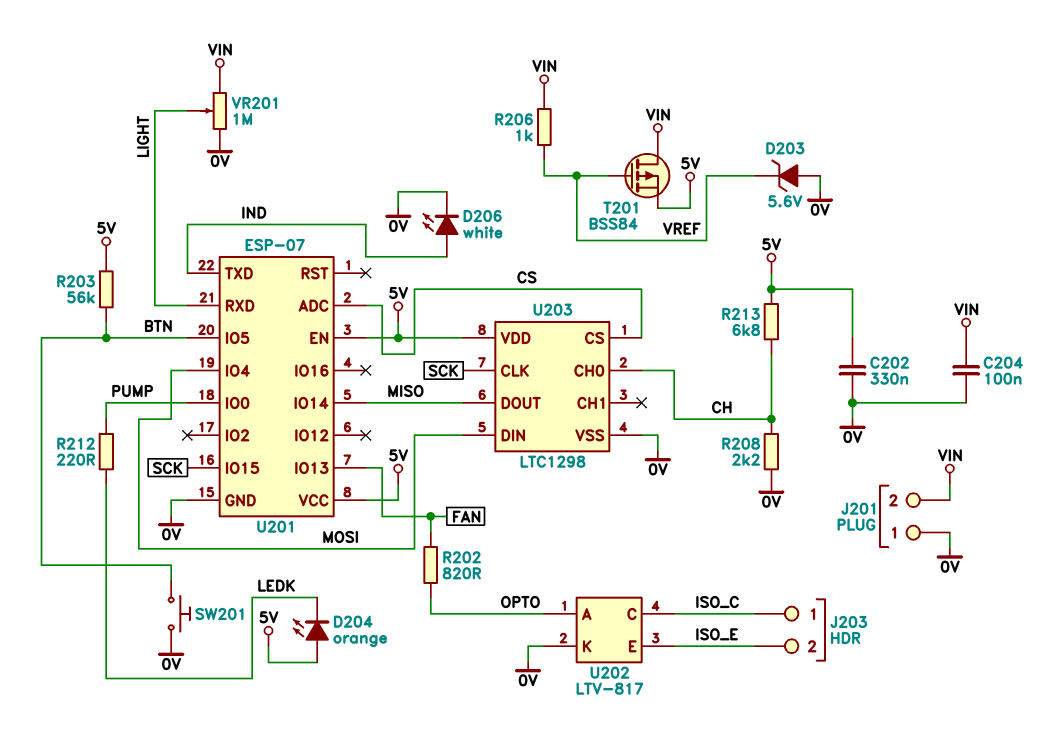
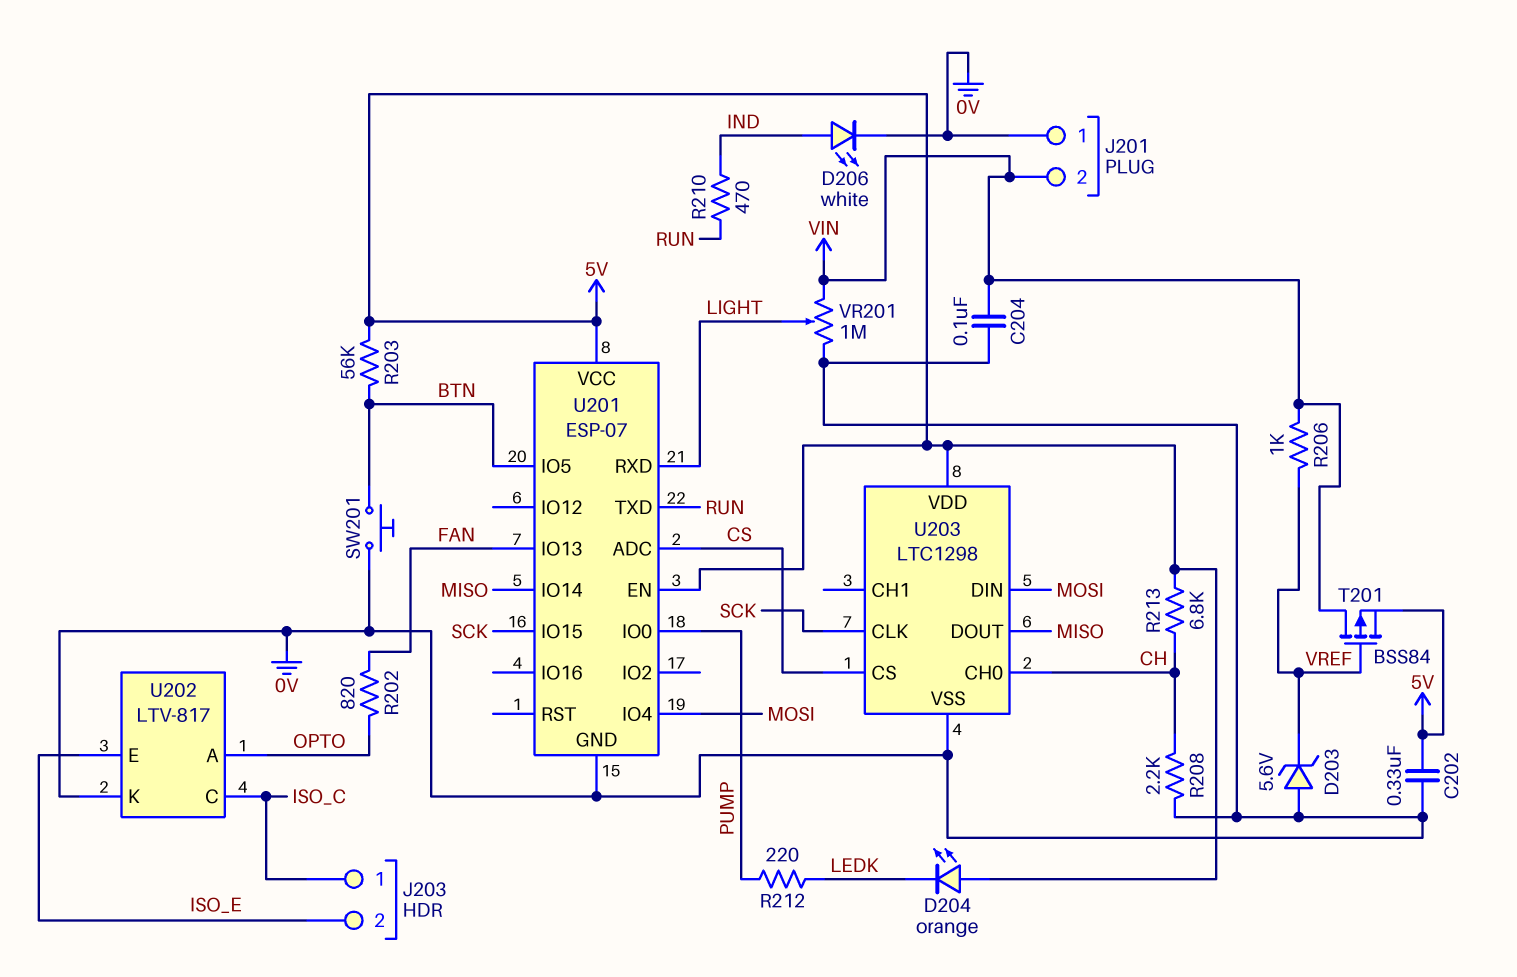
R210: none -> 470 (IND, RUN)
U201 pin TXD: IND -> RUN

